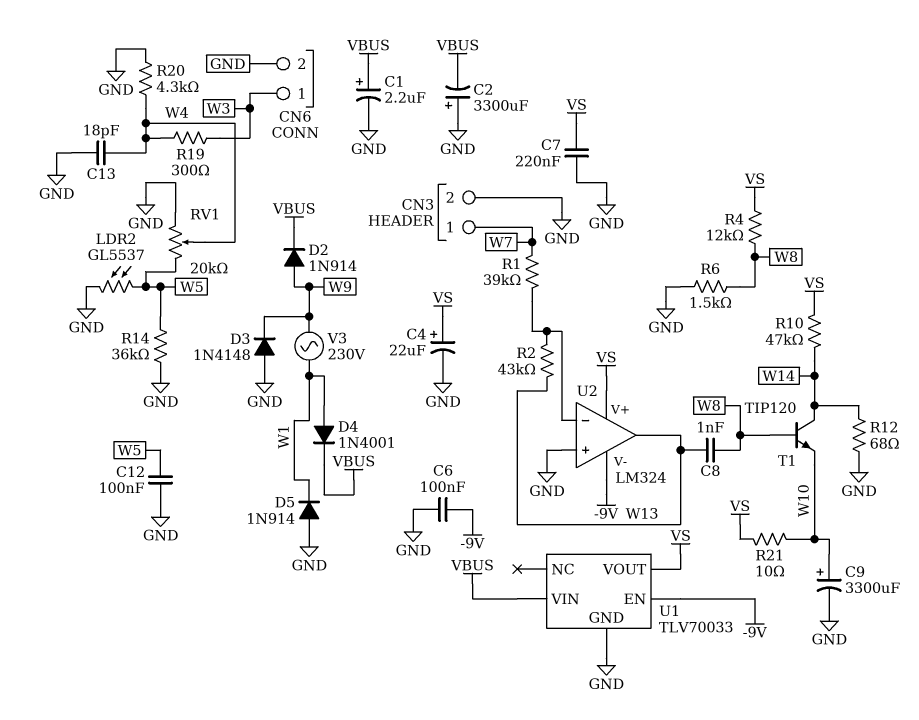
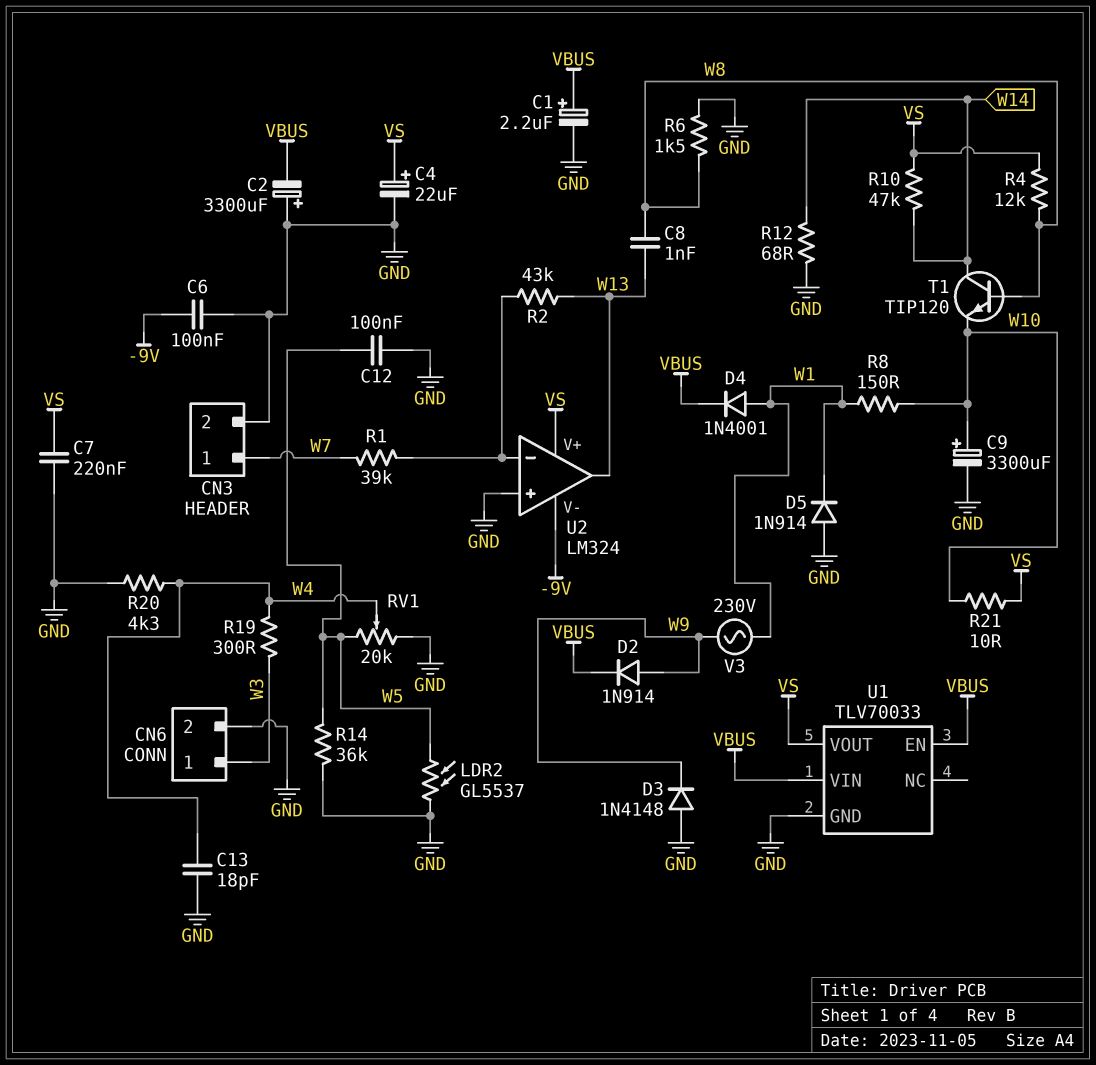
R8: none -> 150 (W1, W10)
U1 pin EN: -9V -> VBUS

